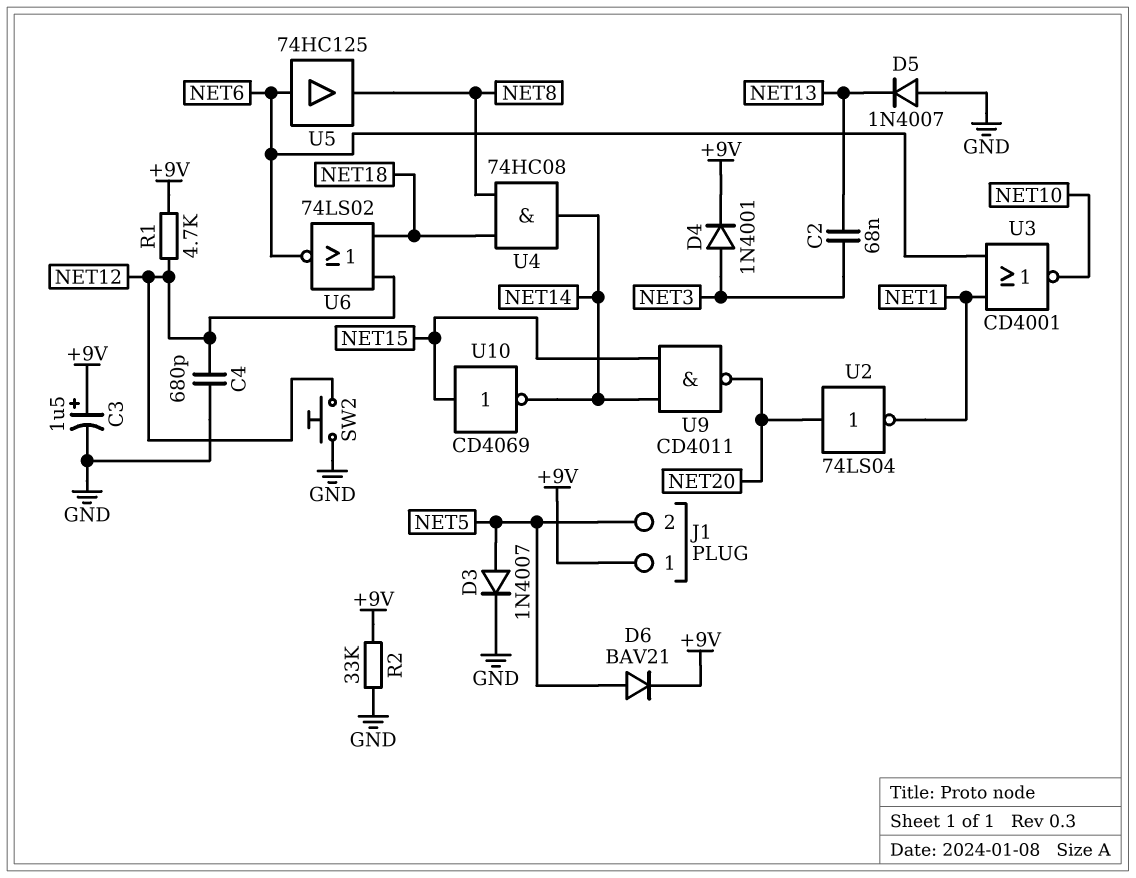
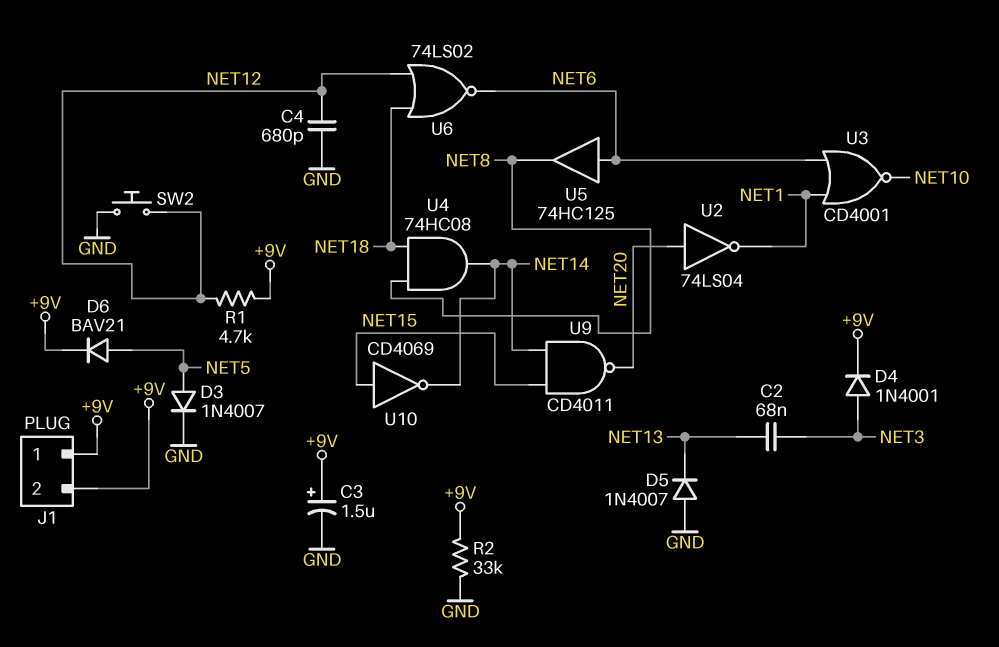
J1 pin 2: NET5 -> +9V

